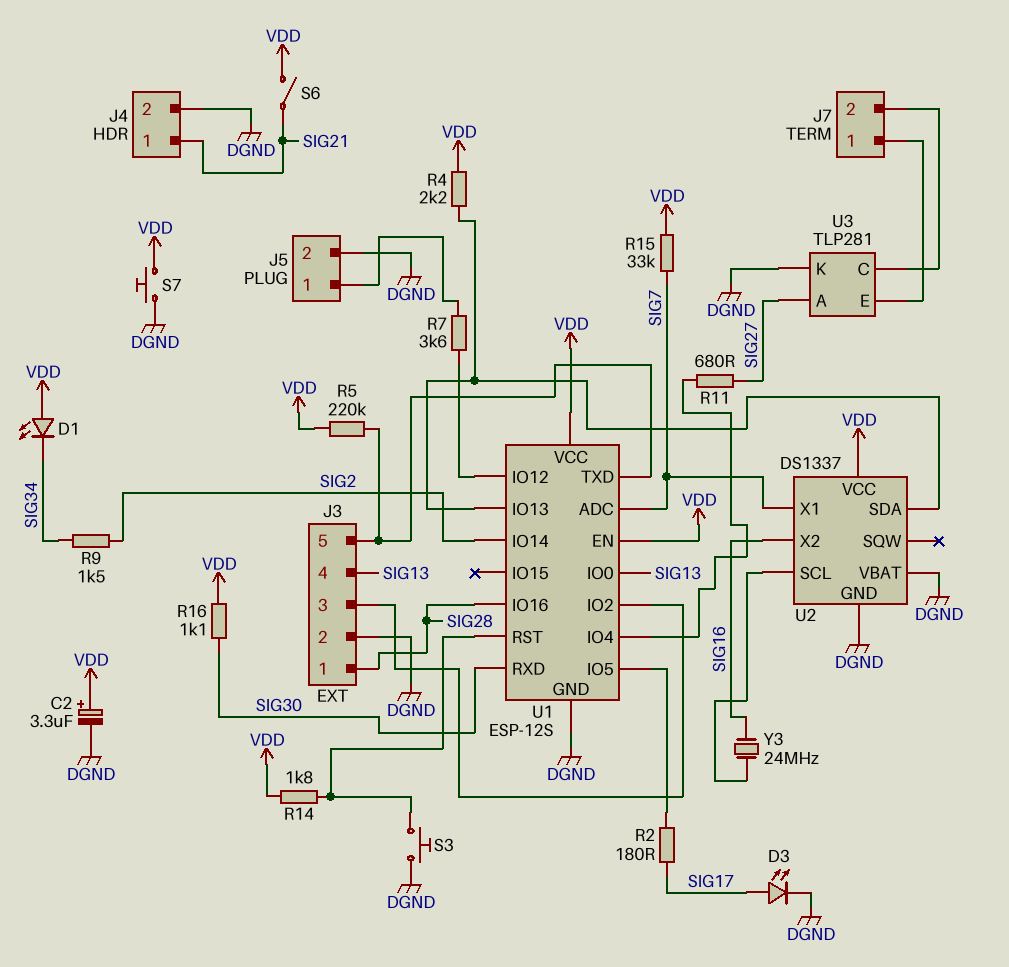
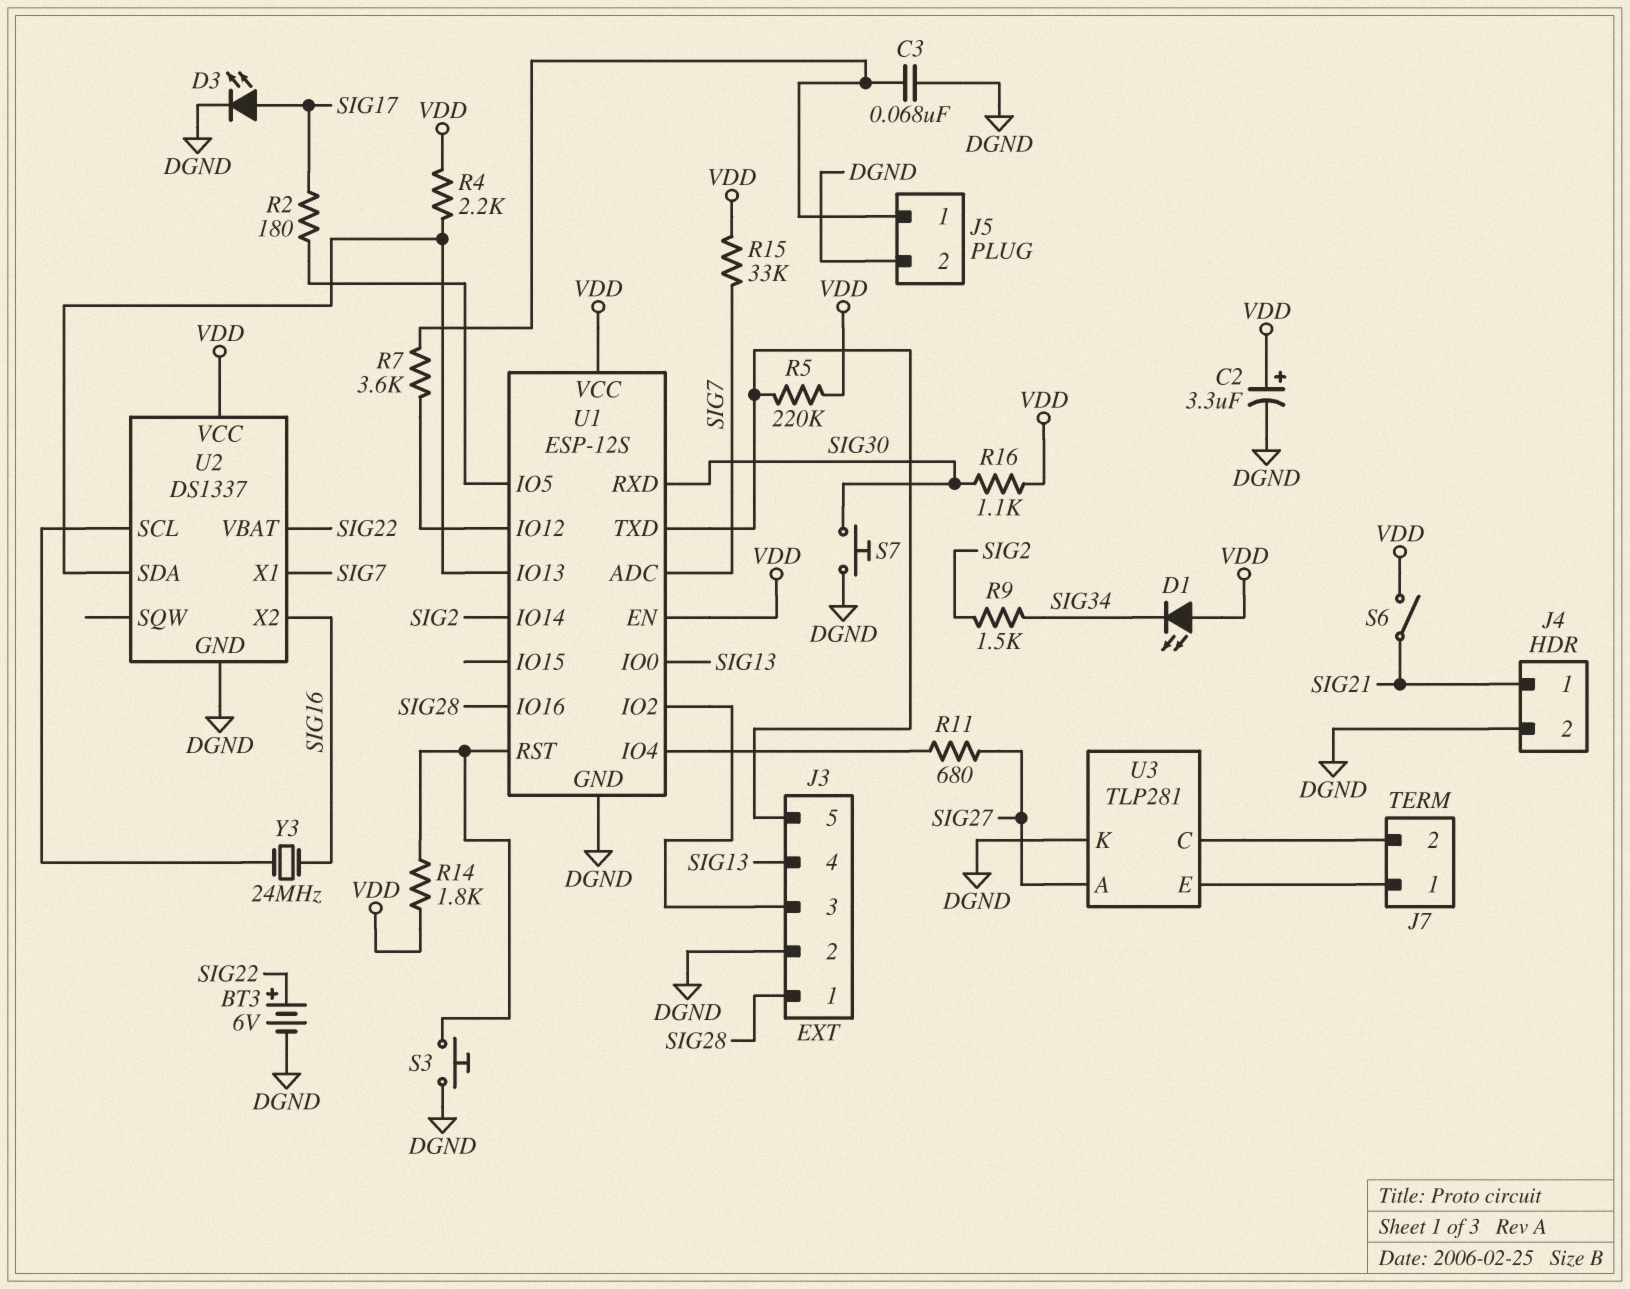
BT3: none -> 6V (plus SIG22, minus DGND)
C3: none -> 68nF (DGND, J5/1)
S7: button (DGND, VDD) -> button (DGND, SIG30)
U2 pin VBAT: DGND -> SIG22

